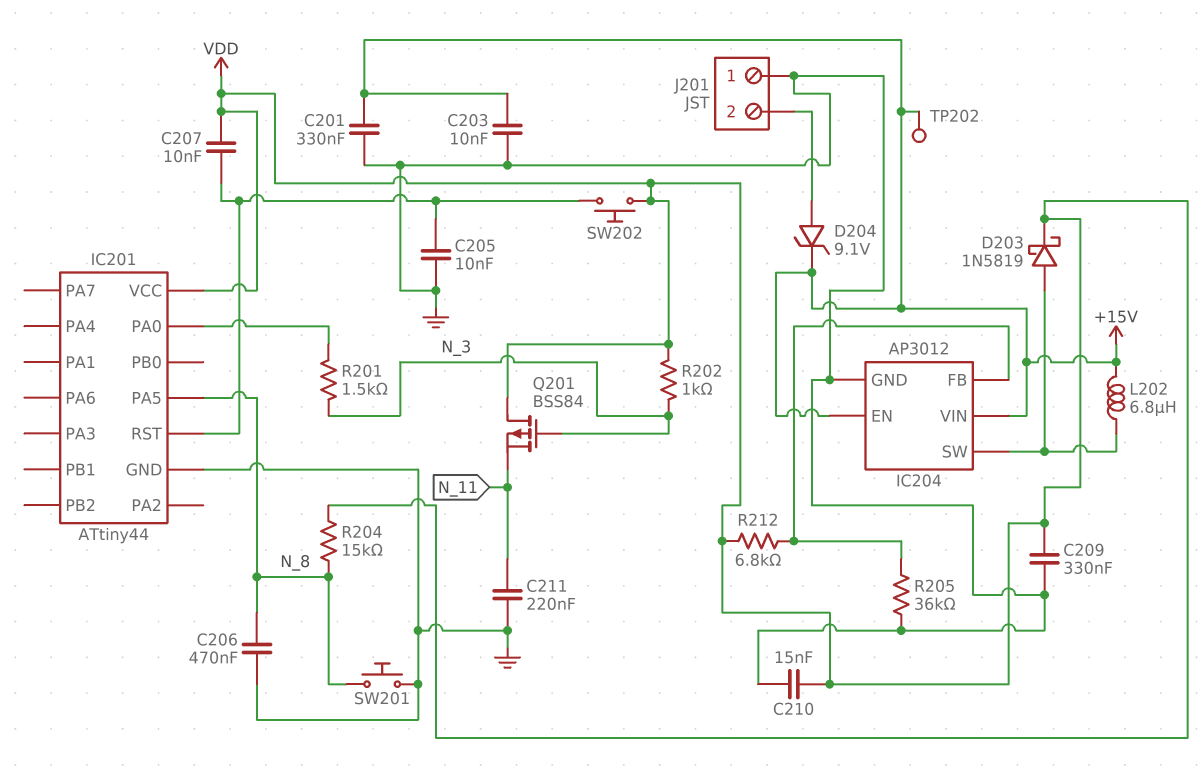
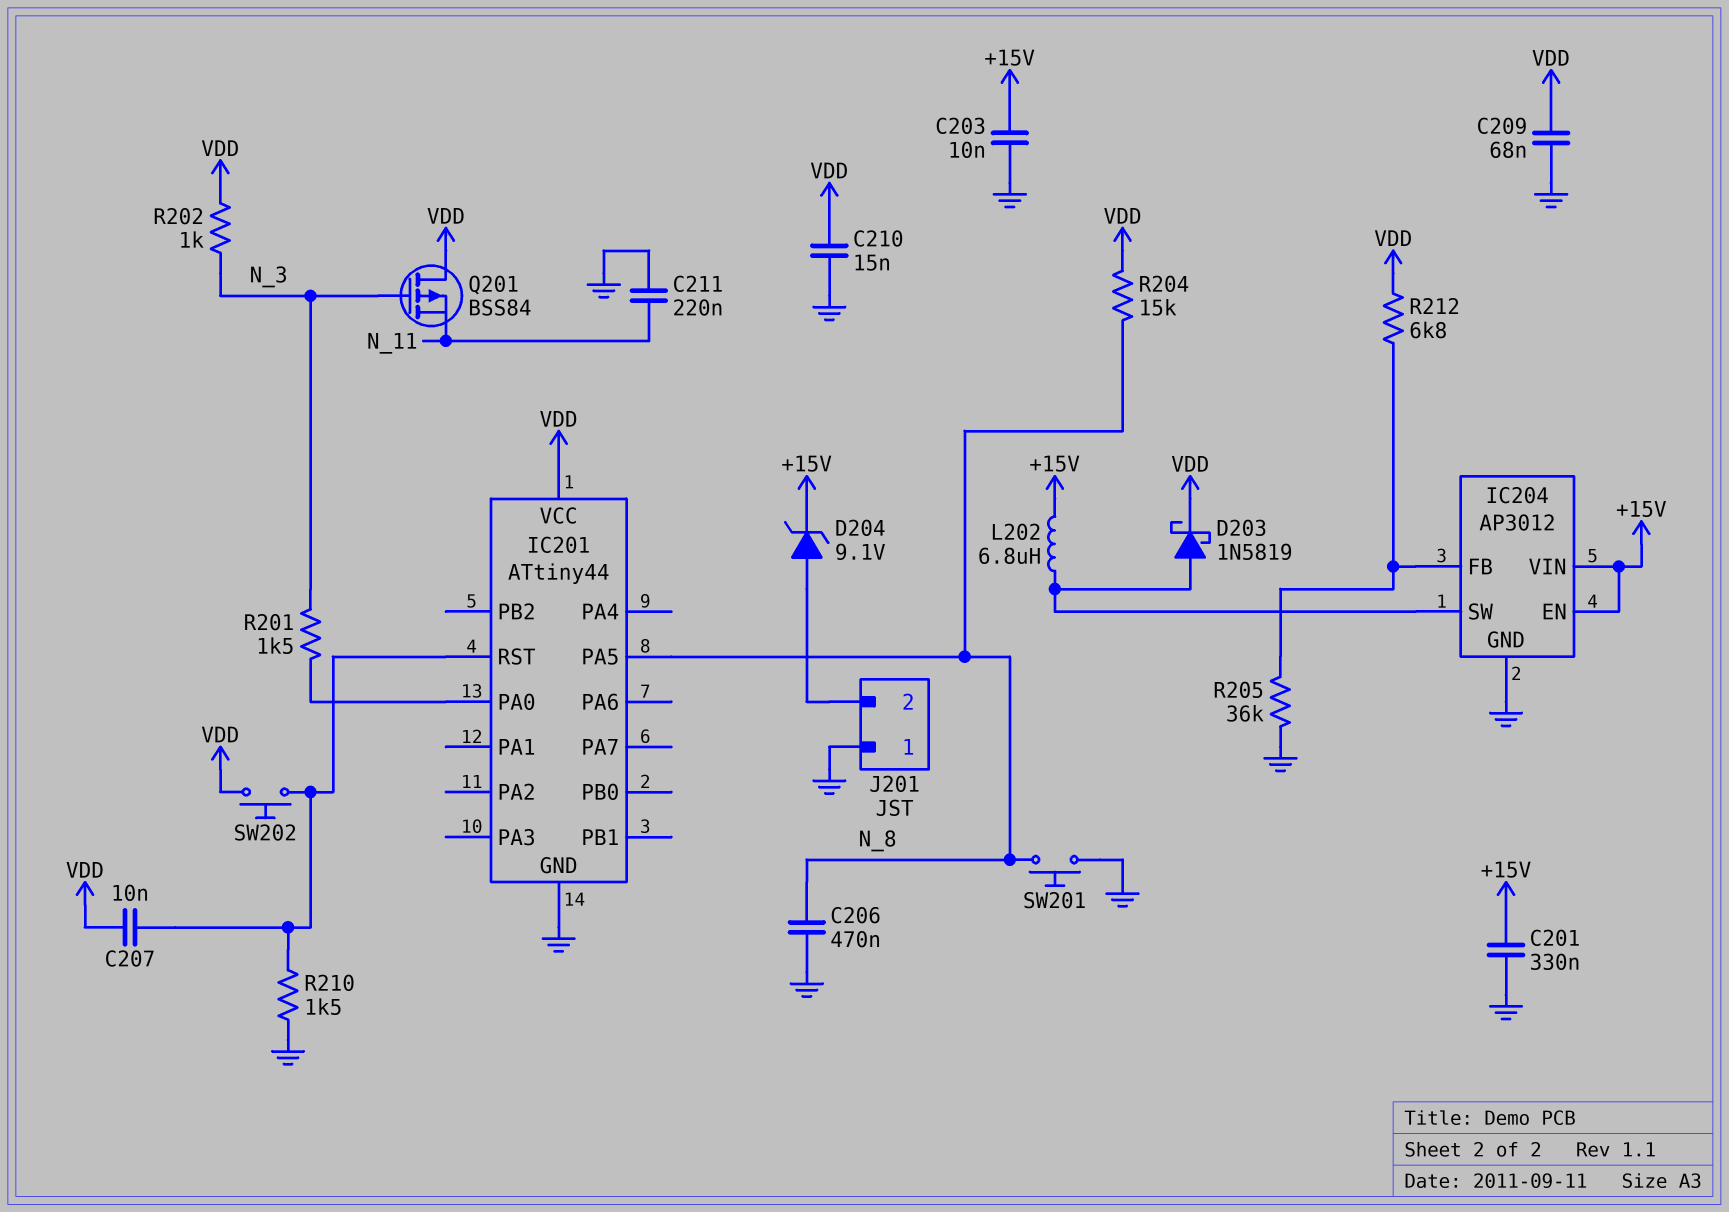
C205: 10nF (GND, IC201/RST) -> none
C209: 330nF (GND, VDD) -> 68nF (GND, VDD)
R210: none -> 1.5k (GND, IC201/RST)
TP202: test point (+15V) -> none

